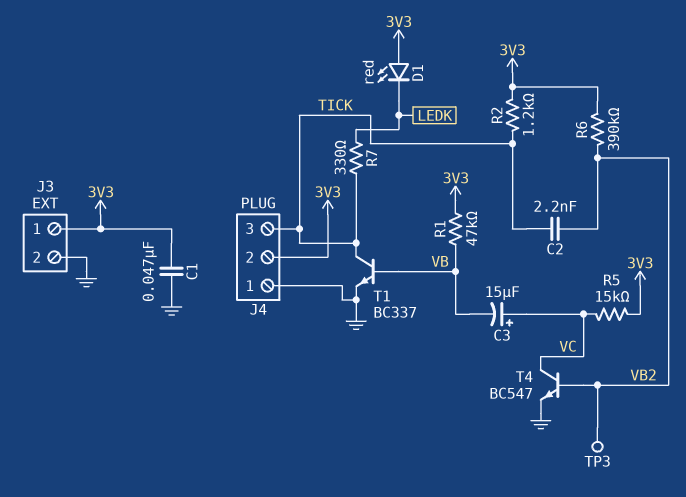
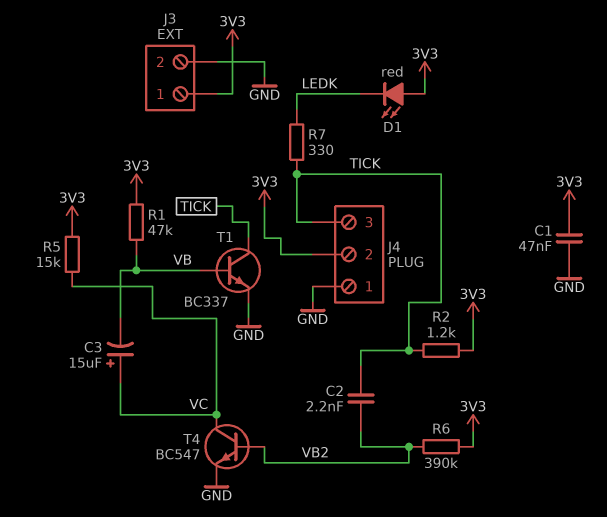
TP3: test point (VB2) -> none

